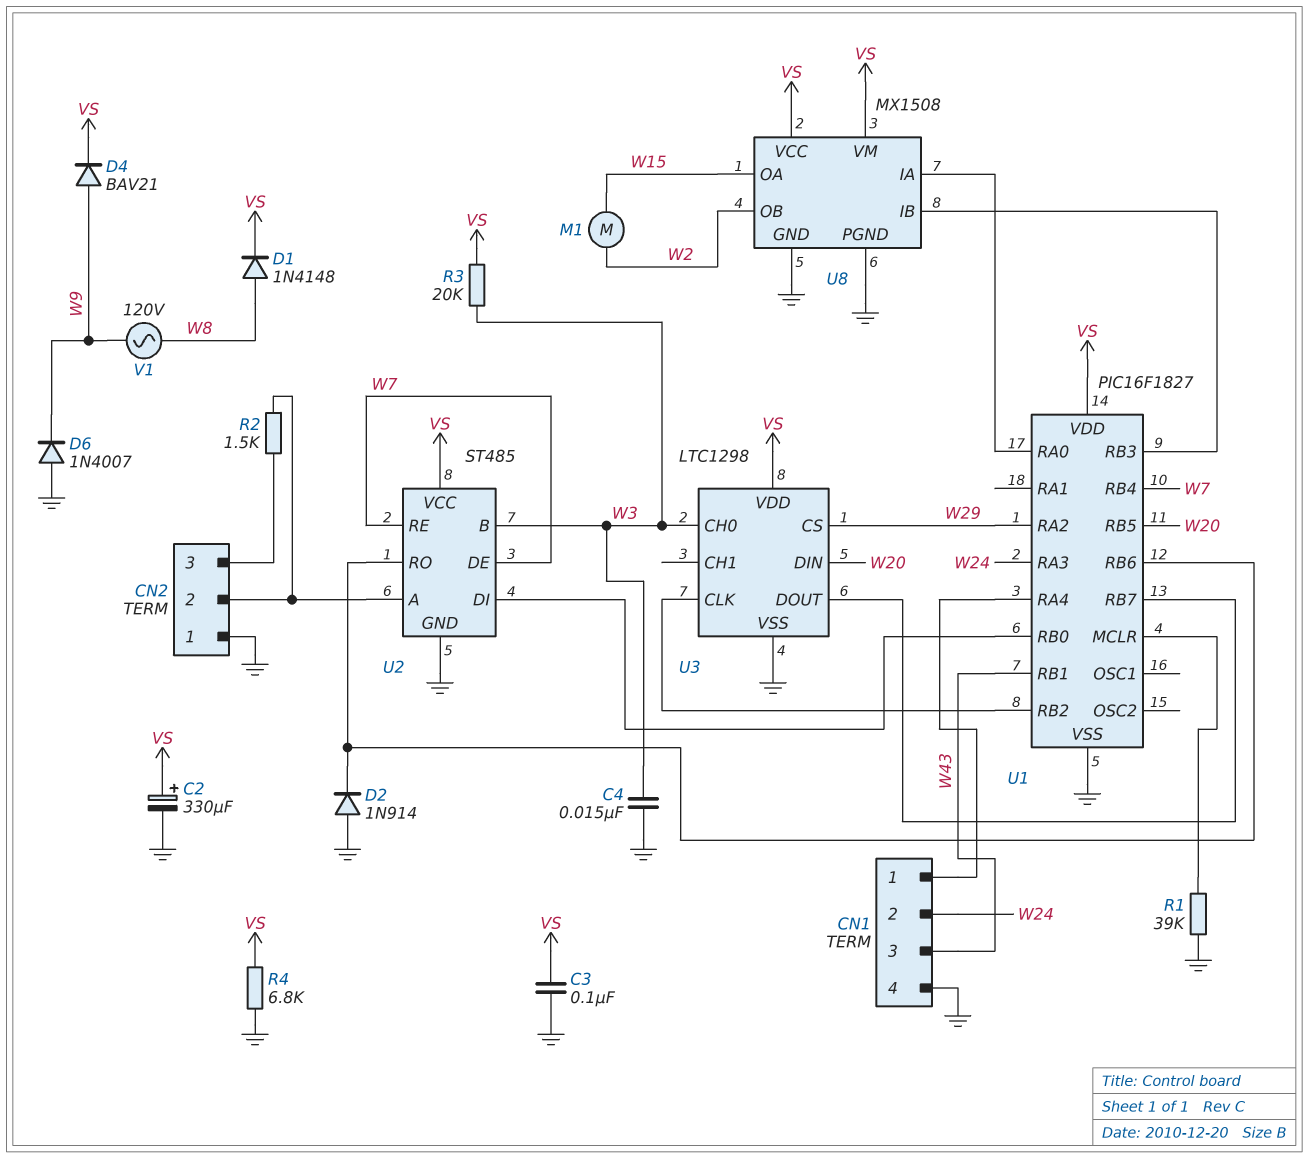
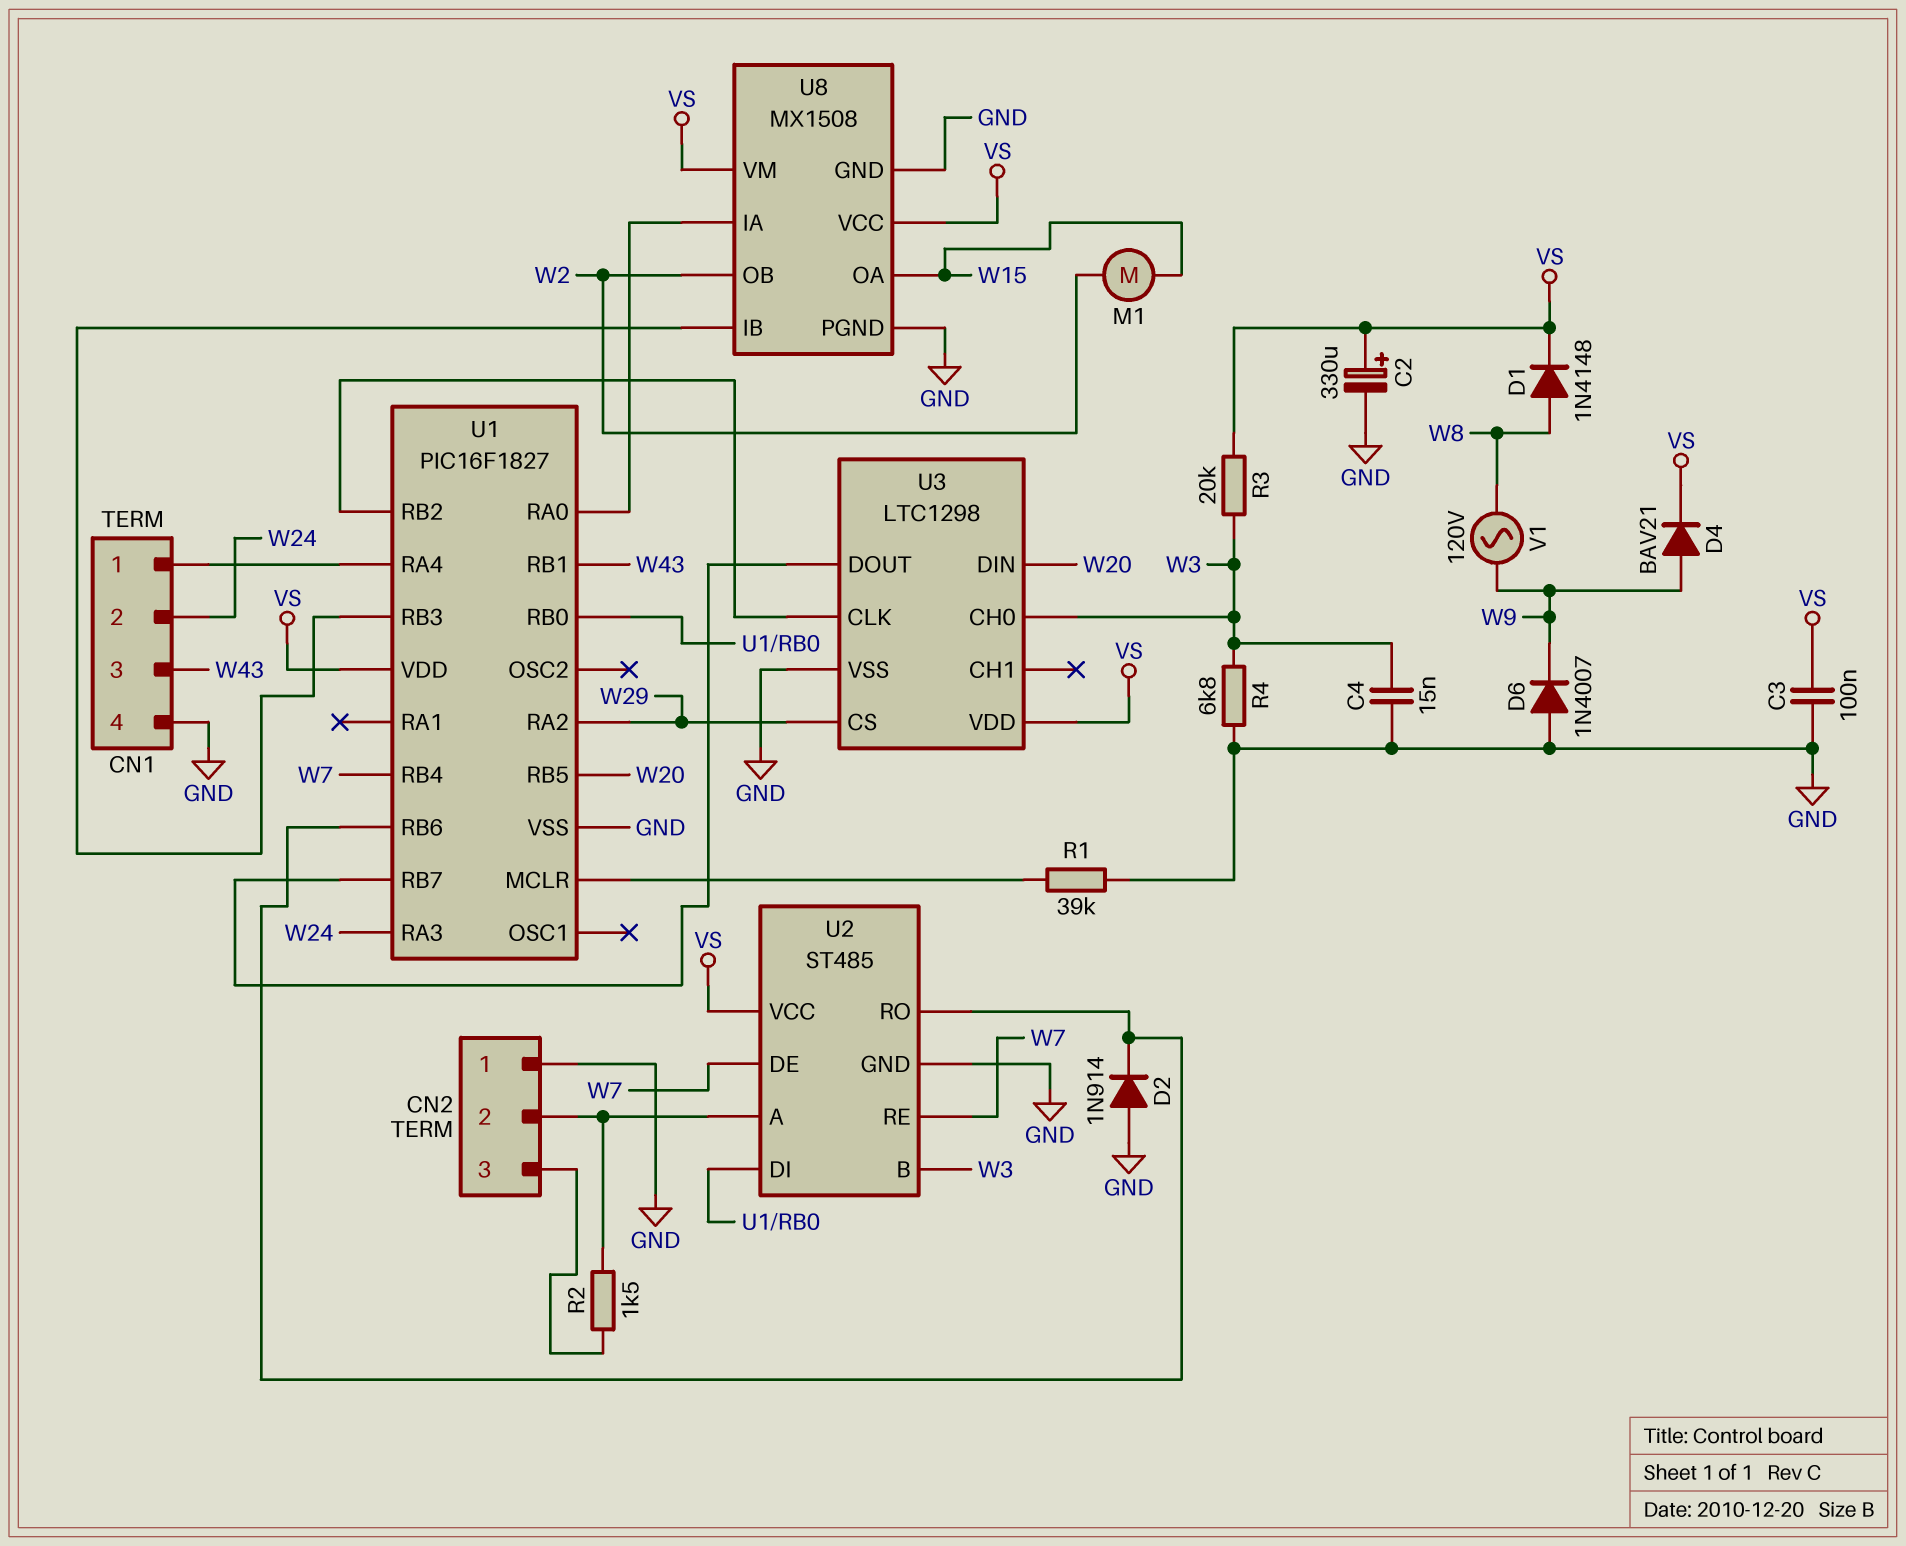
R4: 6.8k (GND, VS) -> 6.8k (GND, W3)

